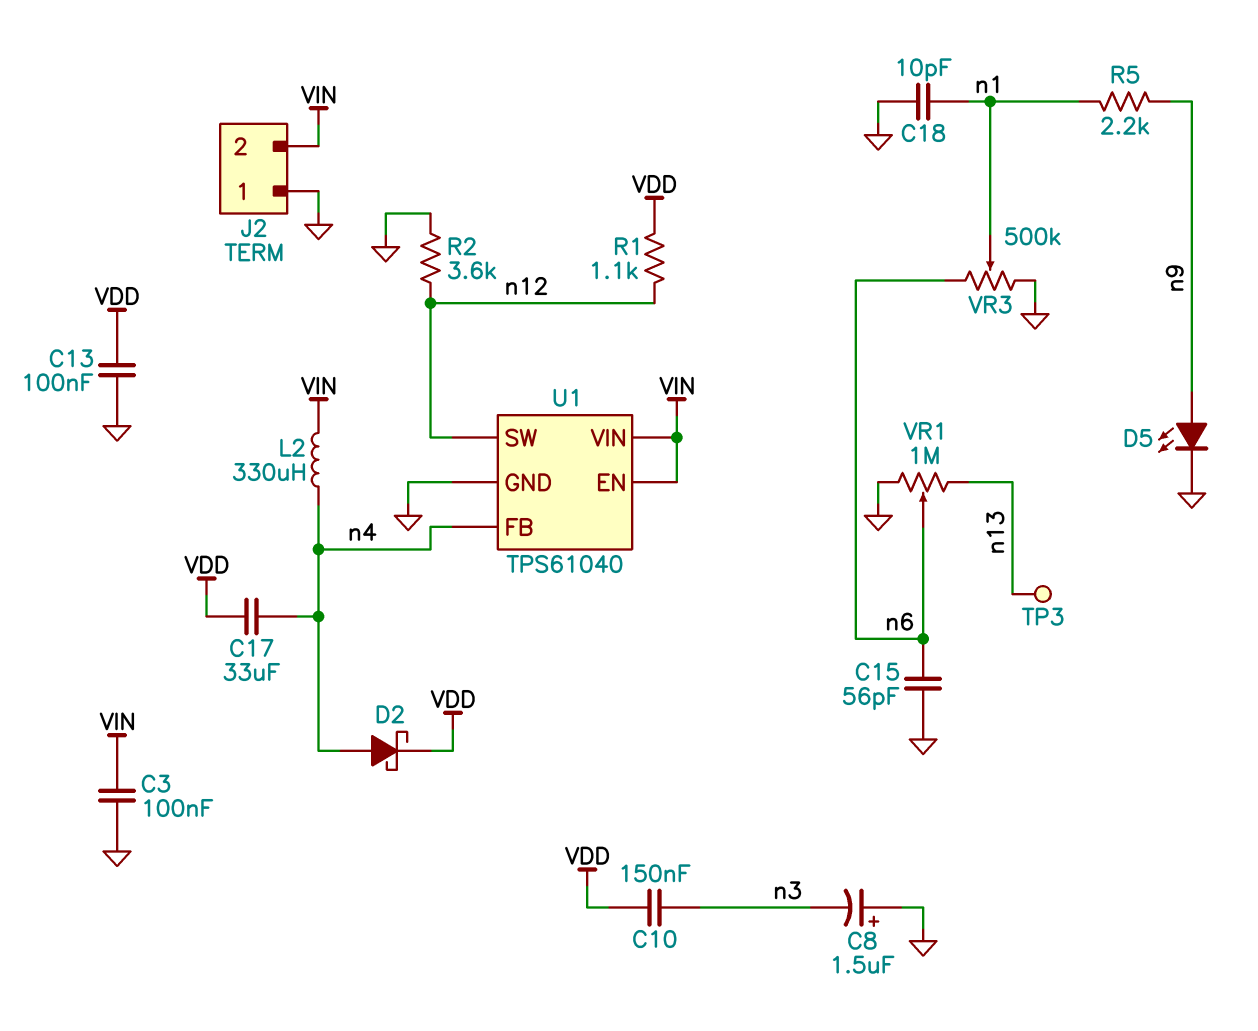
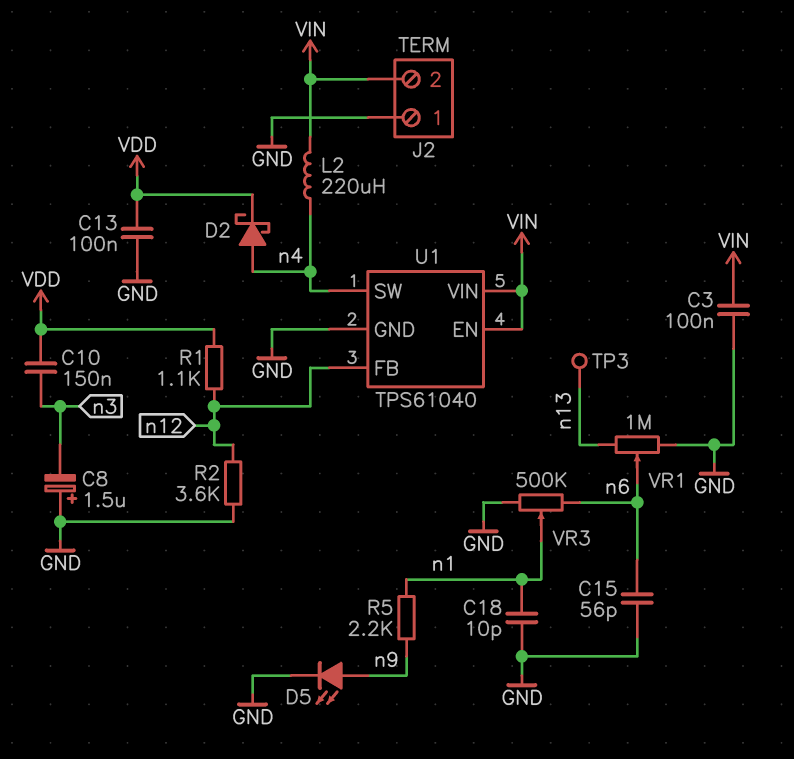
C17: 33uF (VDD, n4) -> none
L2: 330uH (VIN, n4) -> 220uH (VIN, n4)
U1 pin FB: n4 -> n12
U1 pin SW: n12 -> n4

